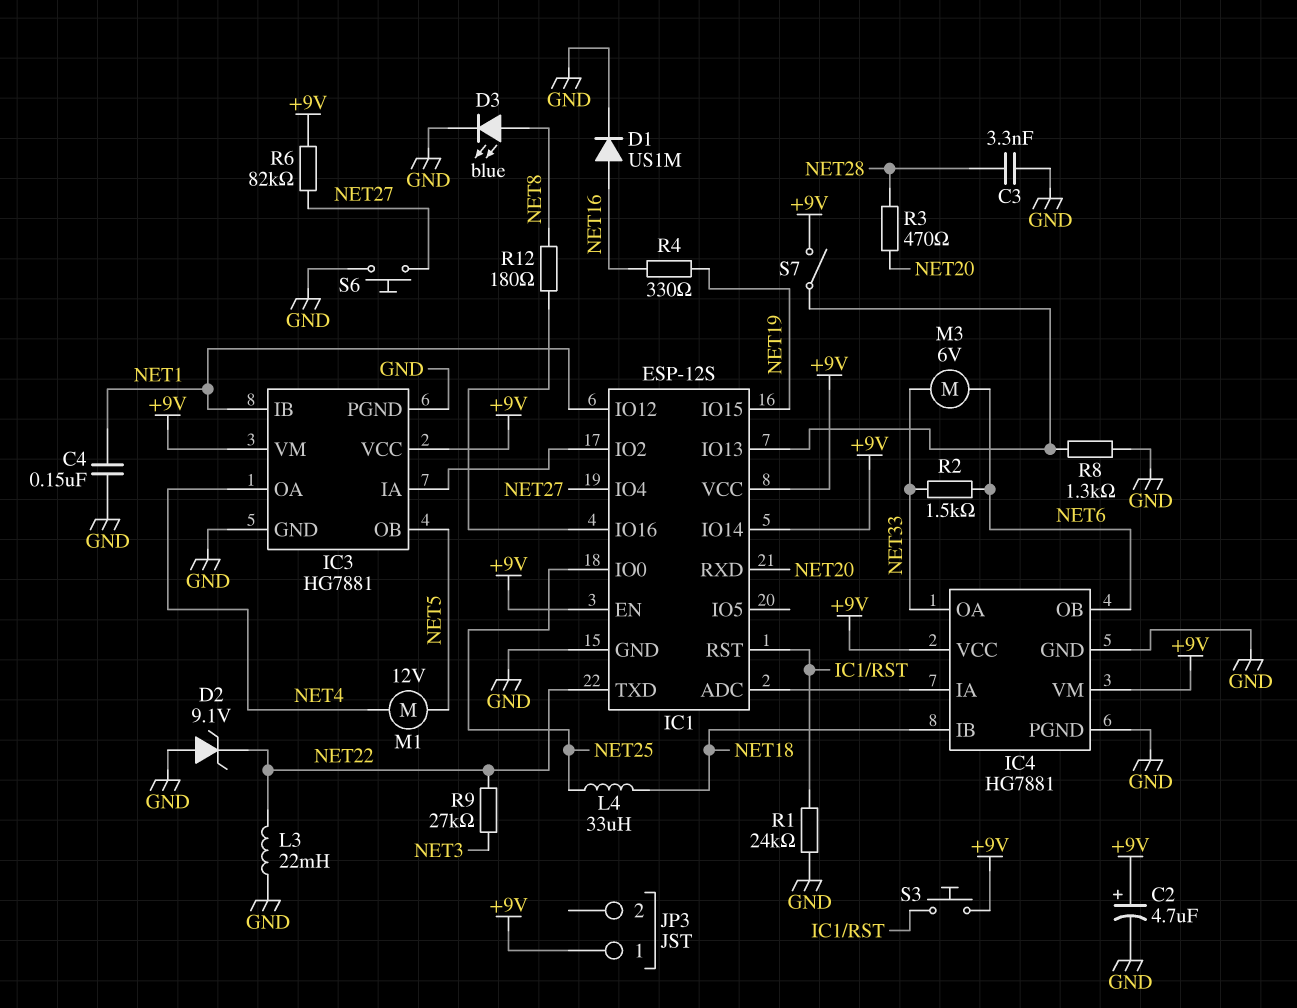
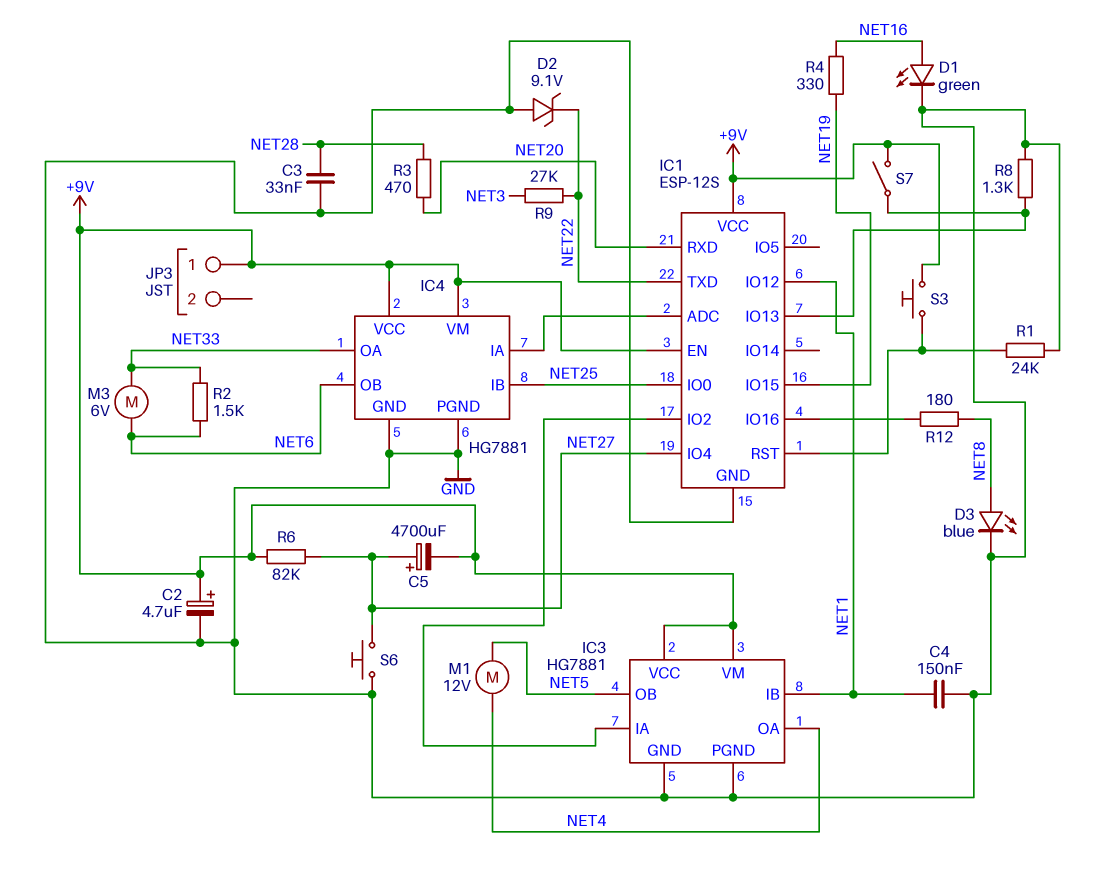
C3: 3.3nF (GND, NET28) -> 33nF (GND, NET28)
C5: none -> 4700uF (plus NET27, minus +9V)
D1: diode US1M (A NET16, K GND) -> LED green (A NET16, K GND)
IC1 pin IO14: +9V -> none
IC4 pin IB: NET18 -> NET25
L3: 22mH (GND, NET22) -> none
L4: 33uH (NET18, NET25) -> none

